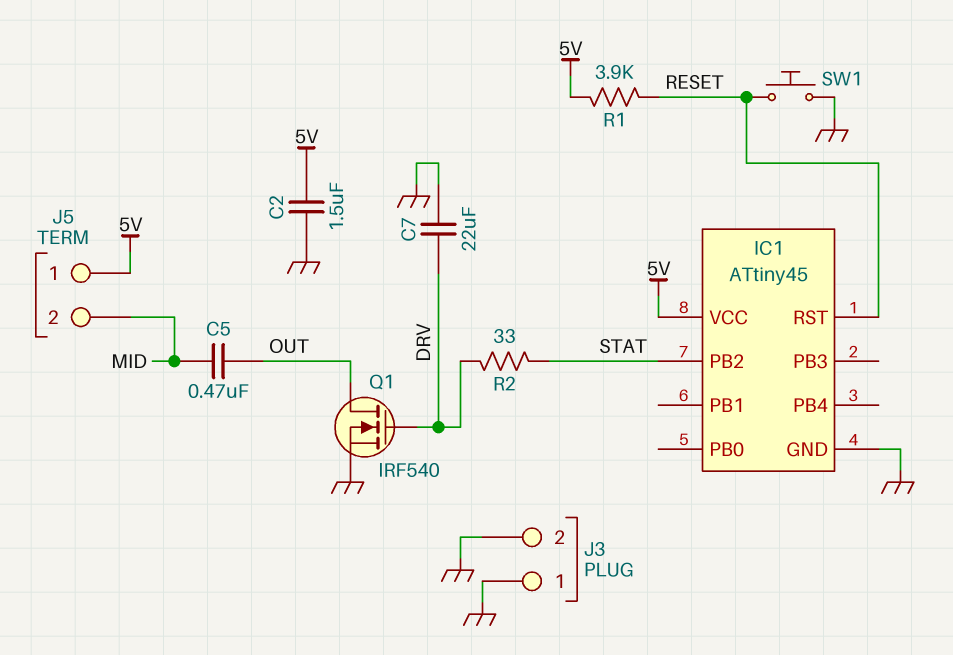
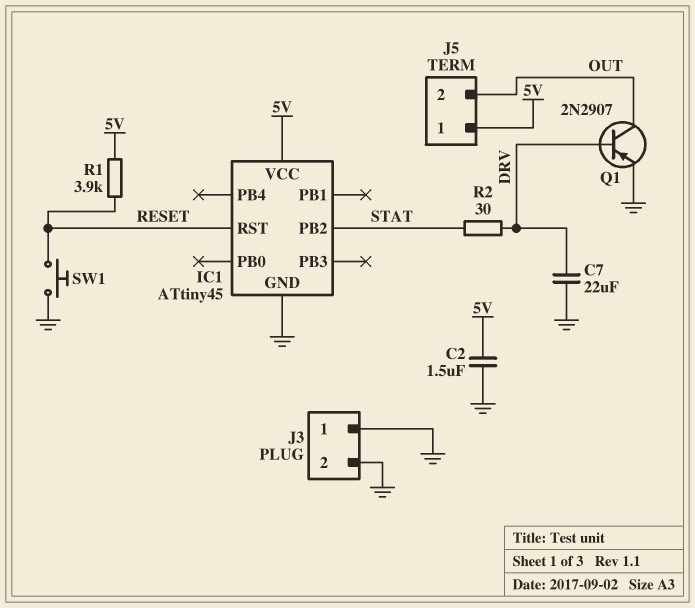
C5: 470nF (MID, OUT) -> none
J5 pin 2: MID -> OUT
Q1: NMOS IRF540 (G DRV, D OUT, S GND) -> PNP 2N2907 (B DRV, C OUT, E GND)
R2: 33 (DRV, STAT) -> 30 (DRV, STAT)

